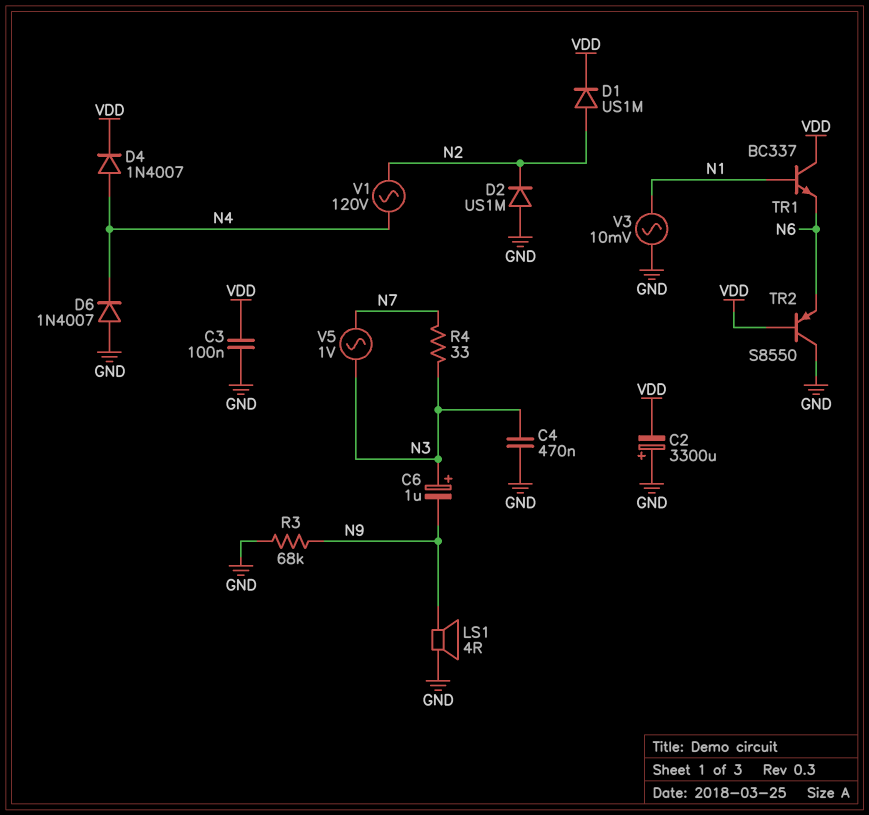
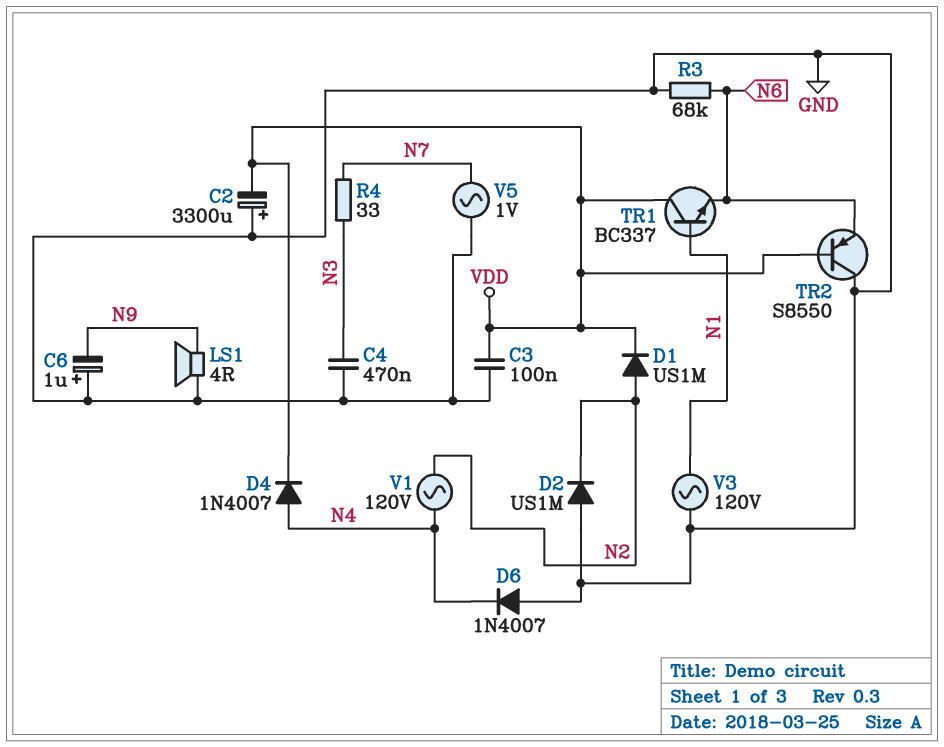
C6: 1uF (plus N3, minus N9) -> 1uF (plus GND, minus N9)
R3: 68k (GND, N9) -> 68k (GND, N6)
V3: AC 10mV (GND, N1) -> AC 120V (GND, N1)
V5: AC 1V (N3, N7) -> AC 1V (GND, N7)

